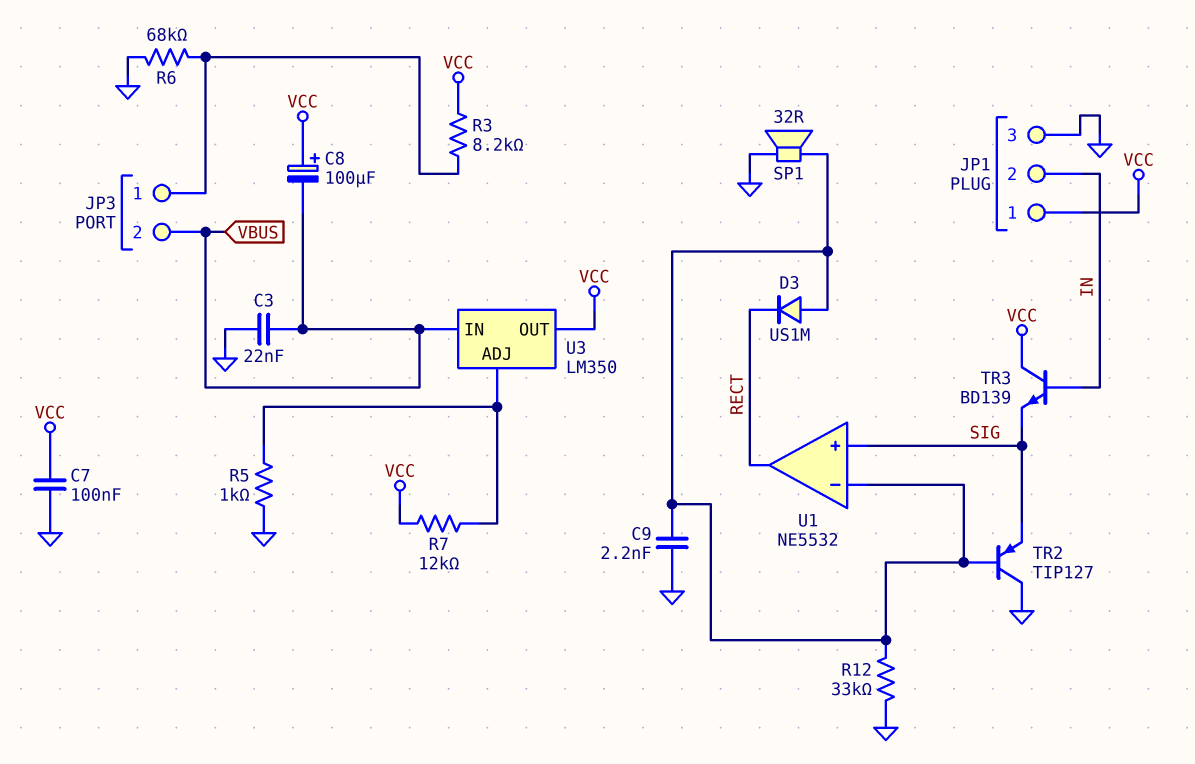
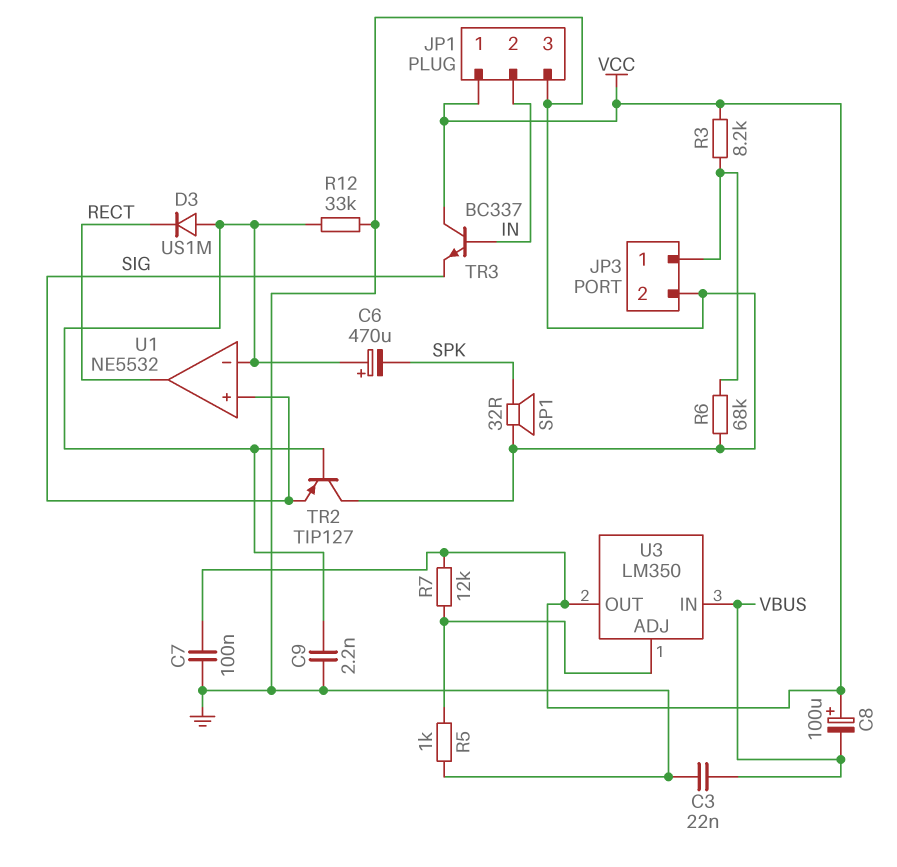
C6: none -> 470uF (plus U1/in-, minus SPK)
JP3 pin 2: VBUS -> GND
SP1: speaker 32R (GND, U1/in-) -> speaker 32R (GND, SPK)
TR3: NPN BD139 (B IN, C VCC, E SIG) -> NPN BC337 (B IN, C VCC, E SIG)

